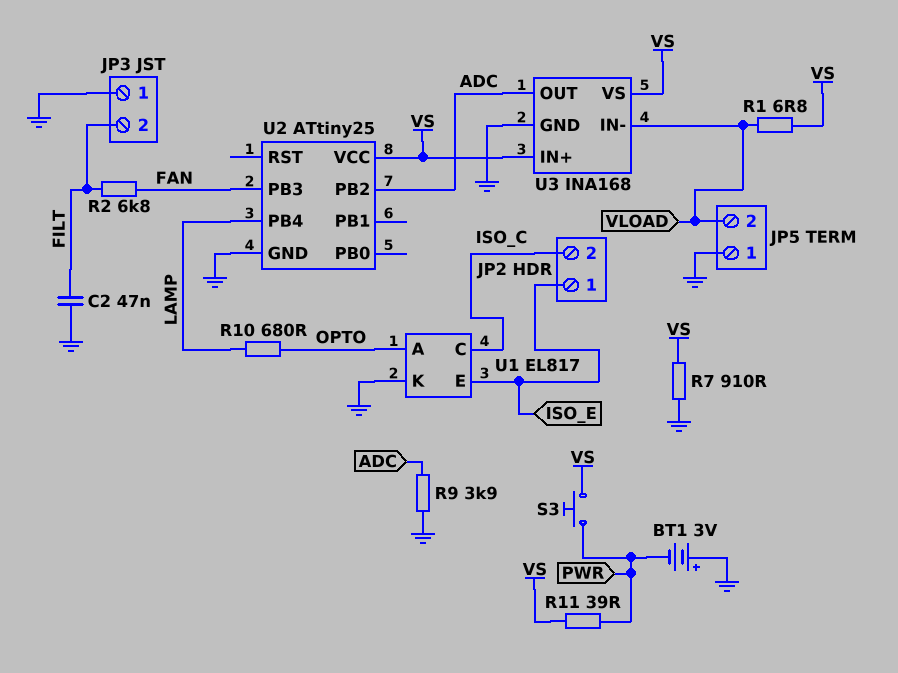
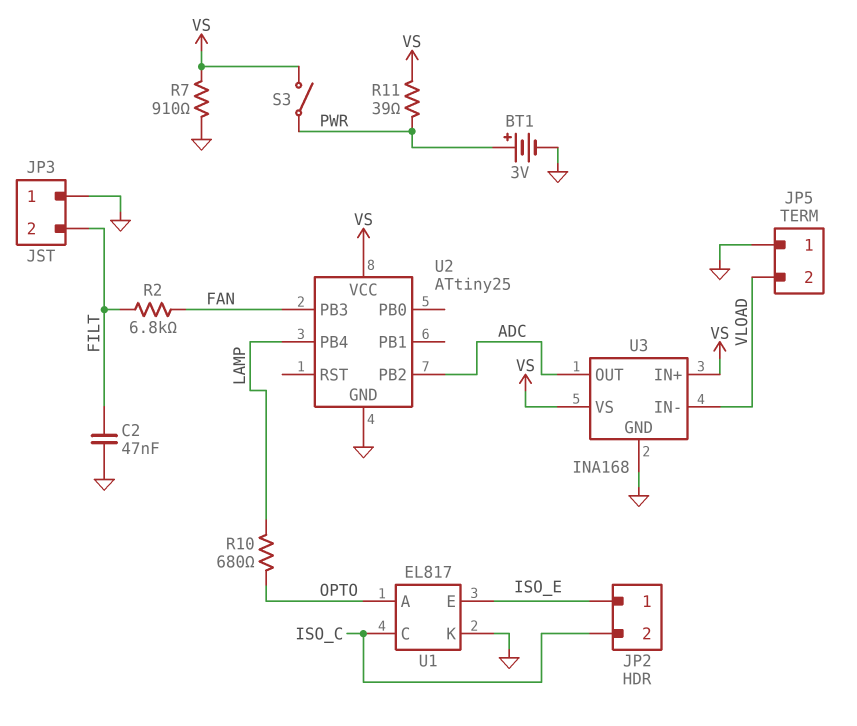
BT1: 3V (plus GND, minus PWR) -> 3V (plus PWR, minus GND)
R1: 6.8 (VLOAD, VS) -> none
R9: 3.9k (ADC, GND) -> none
S3: button (PWR, VS) -> switch (PWR, VS)

